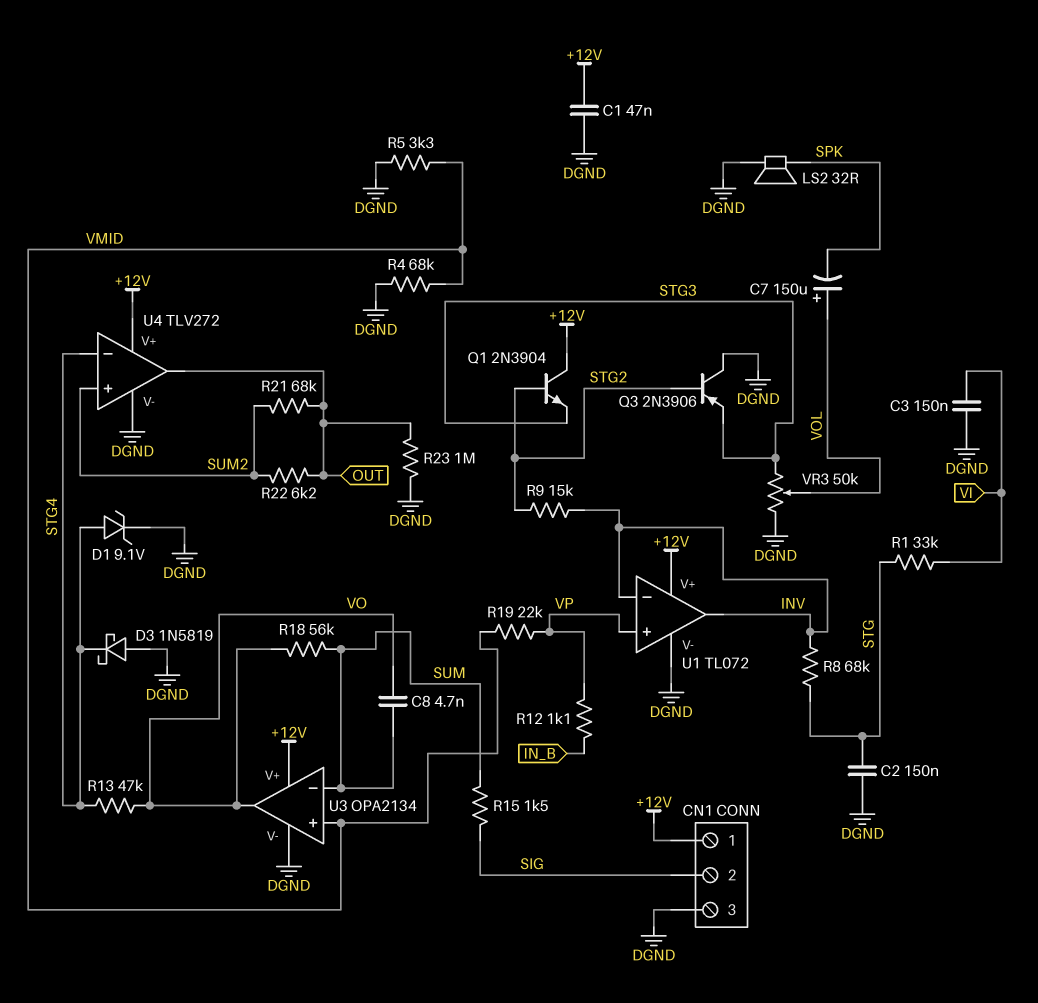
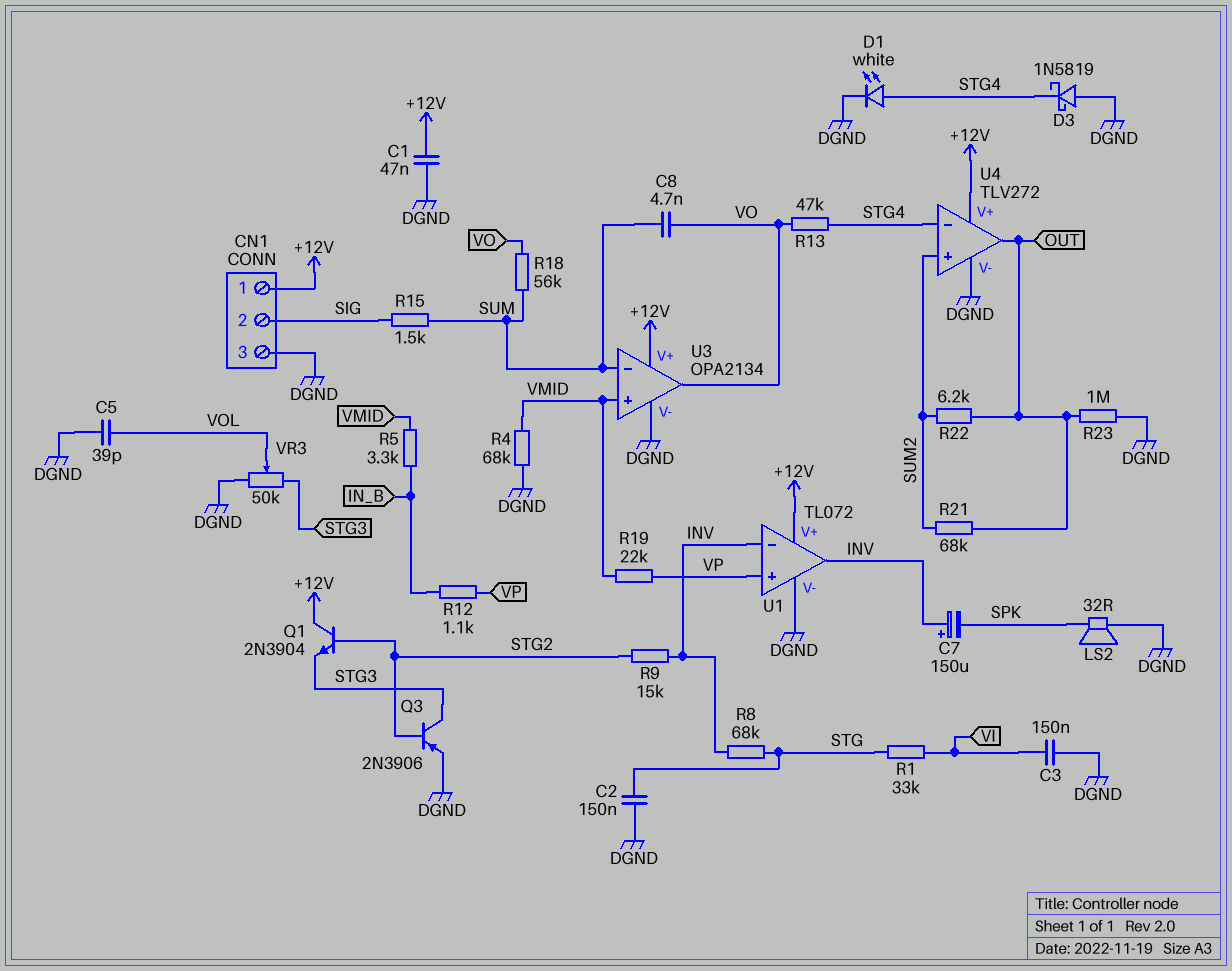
C5: none -> 39pF (DGND, VOL)
C7: 150uF (plus VOL, minus SPK) -> 150uF (plus INV, minus SPK)
D1: zener 9.1V (A STG4, K DGND) -> LED white (A STG4, K DGND)
Q3: PNP 2N3906 (B STG2, C DGND, E STG3) -> PNP 2N3906 (B STG2, C STG3, E DGND)
R5: 3.3k (DGND, VMID) -> 3.3k (IN_B, VMID)

